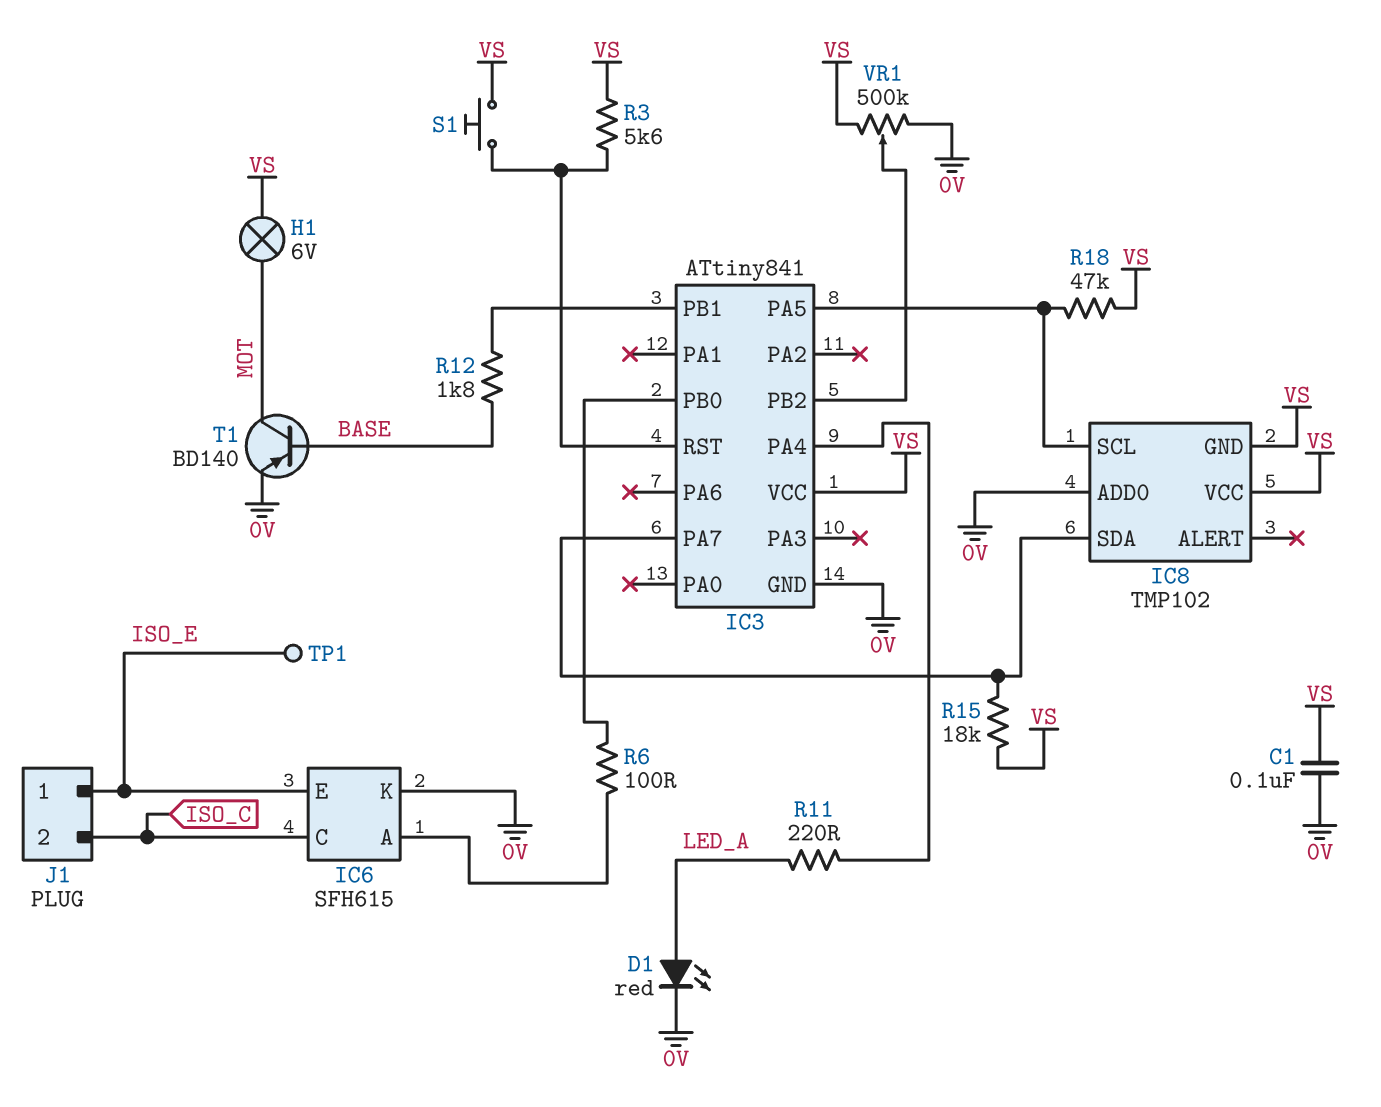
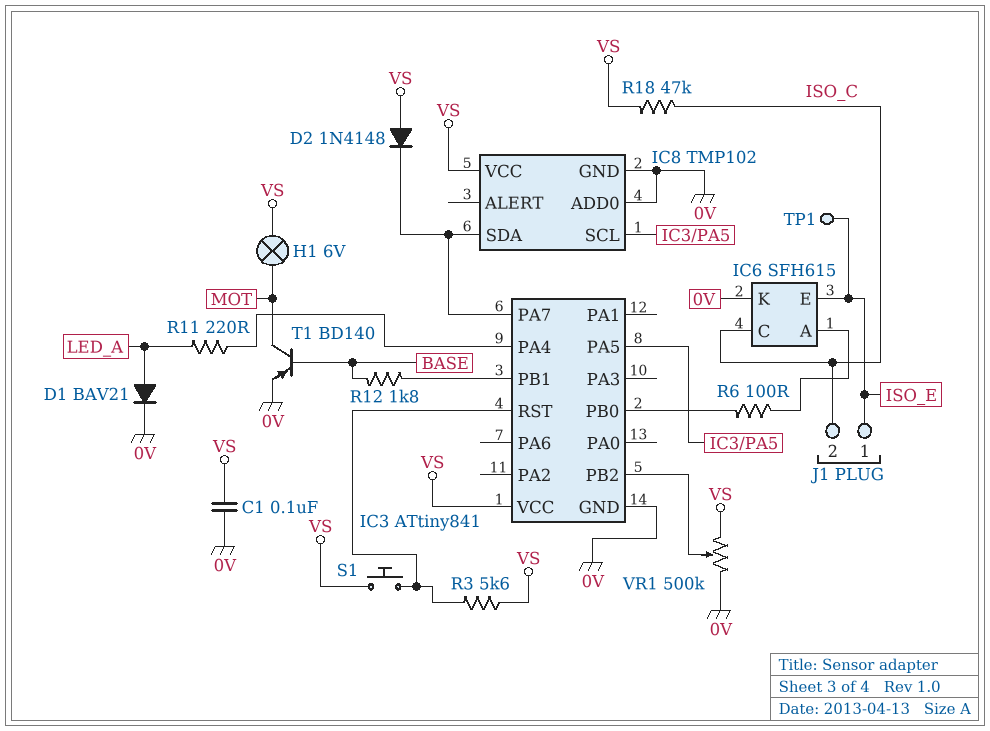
D1: LED red (A LED_A, K 0V) -> diode BAV21 (A LED_A, K 0V)
D2: none -> diode 1N4148 (A VS, K IC3/PA7)
IC8 pin GND: VS -> 0V
R15: 18k (IC3/PA7, VS) -> none
R18: 47k (IC3/PA5, VS) -> 47k (ISO_C, VS)

